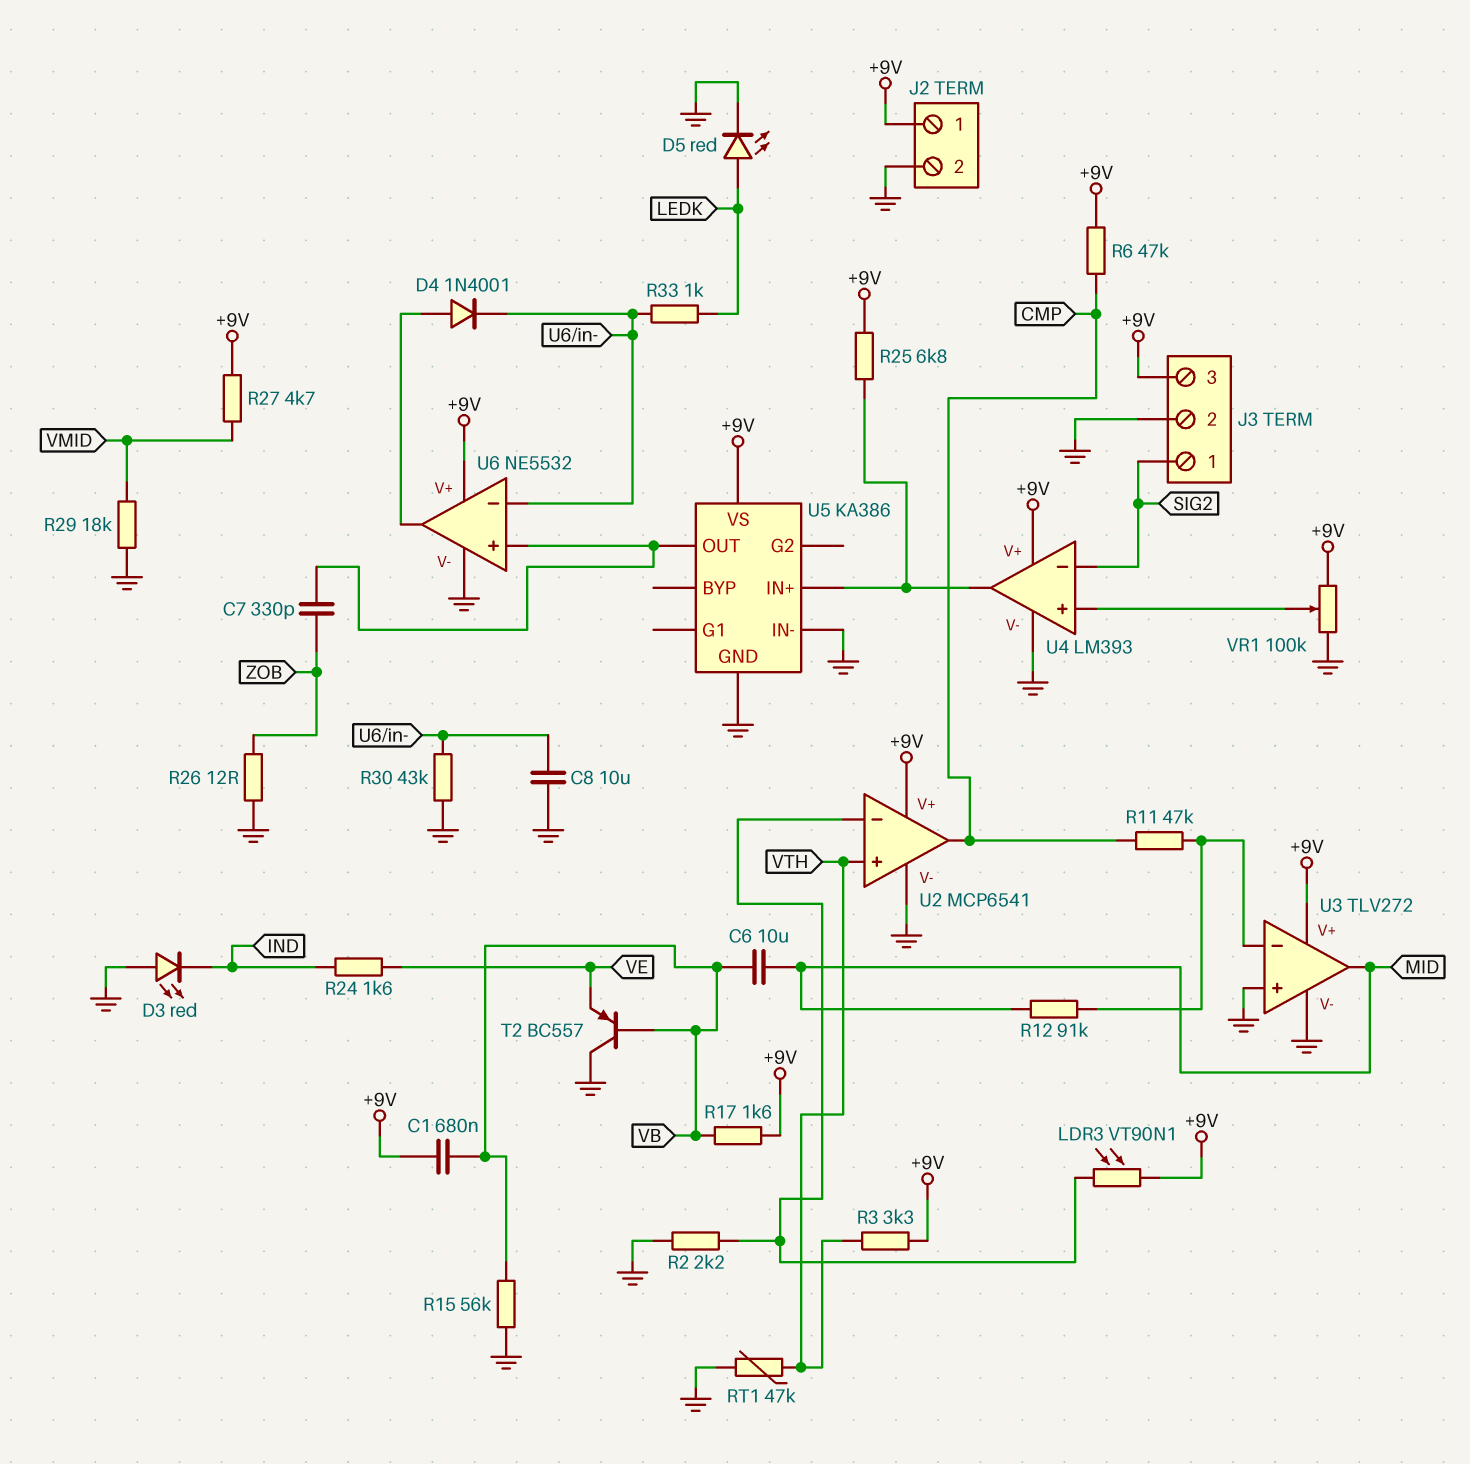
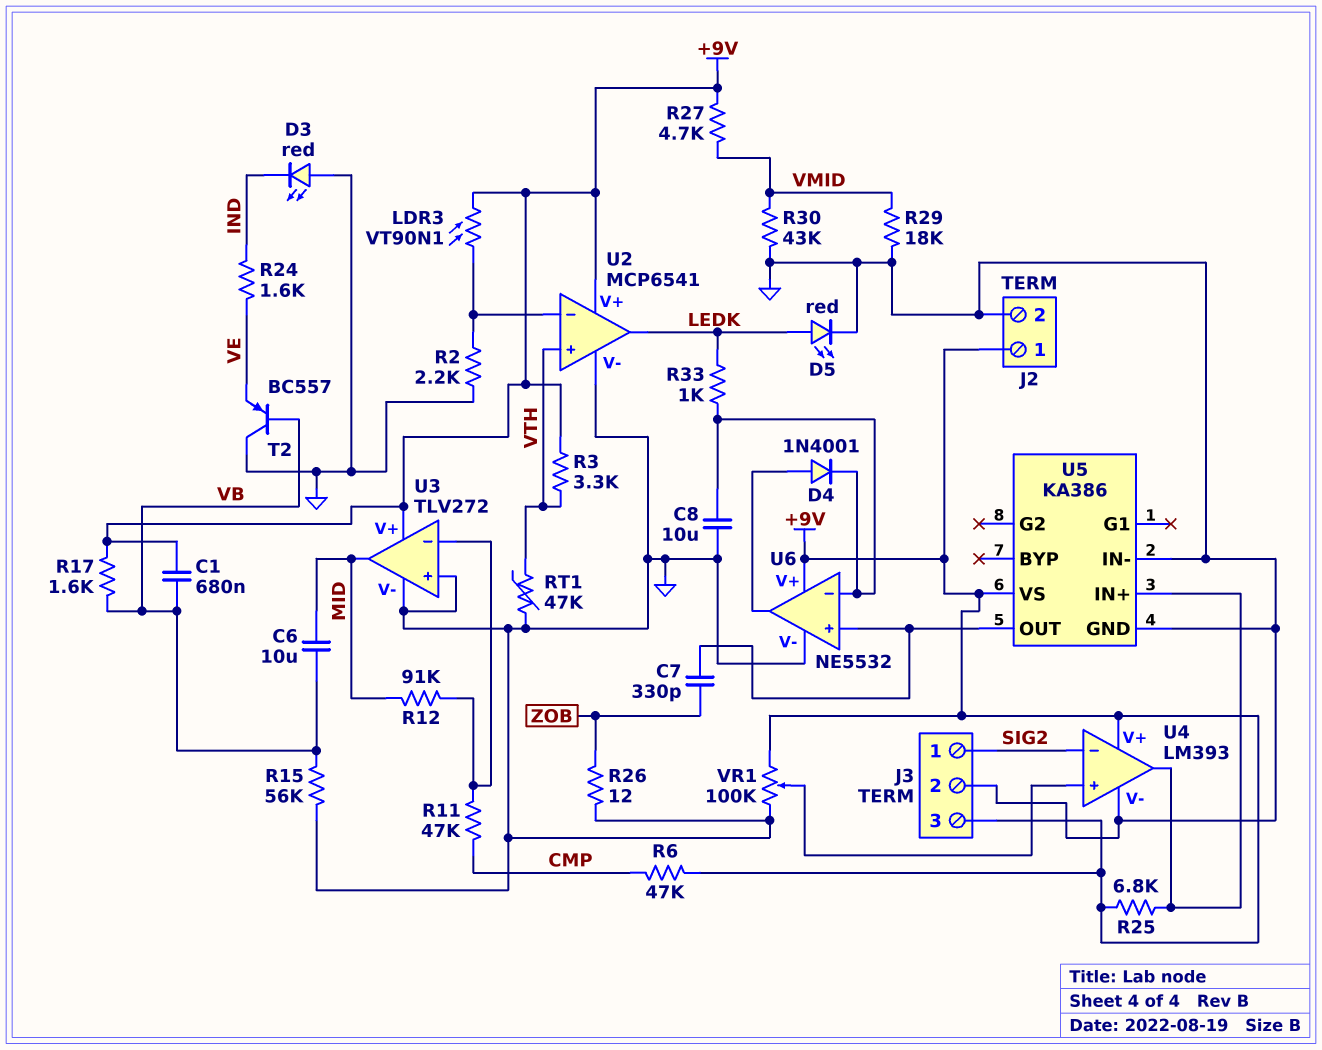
R30: 43k (GND, U6/in-) -> 43k (GND, VMID)
U2 pin out: CMP -> LEDK

